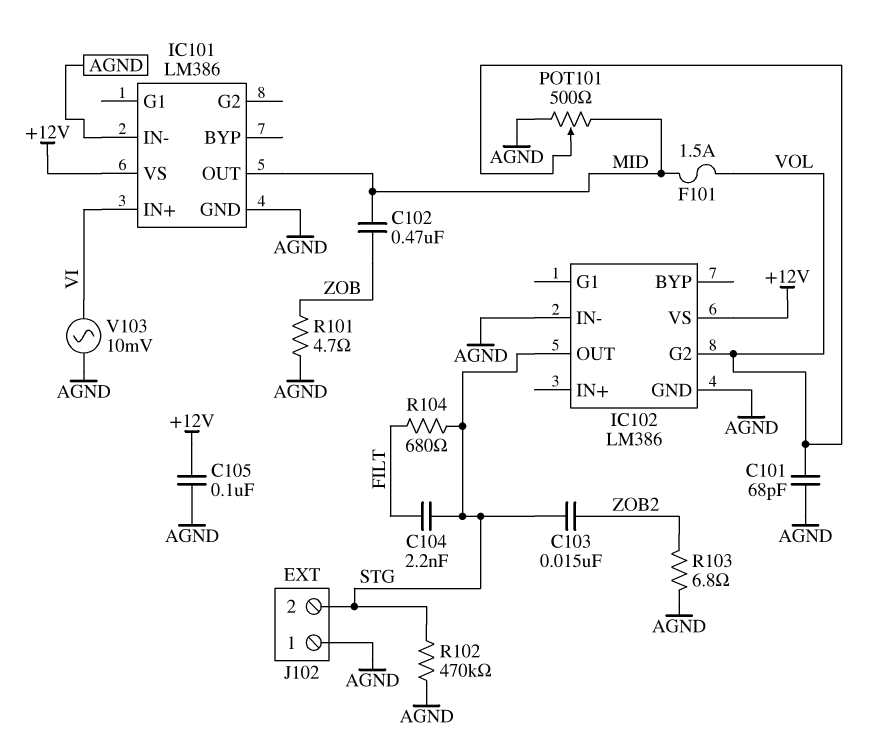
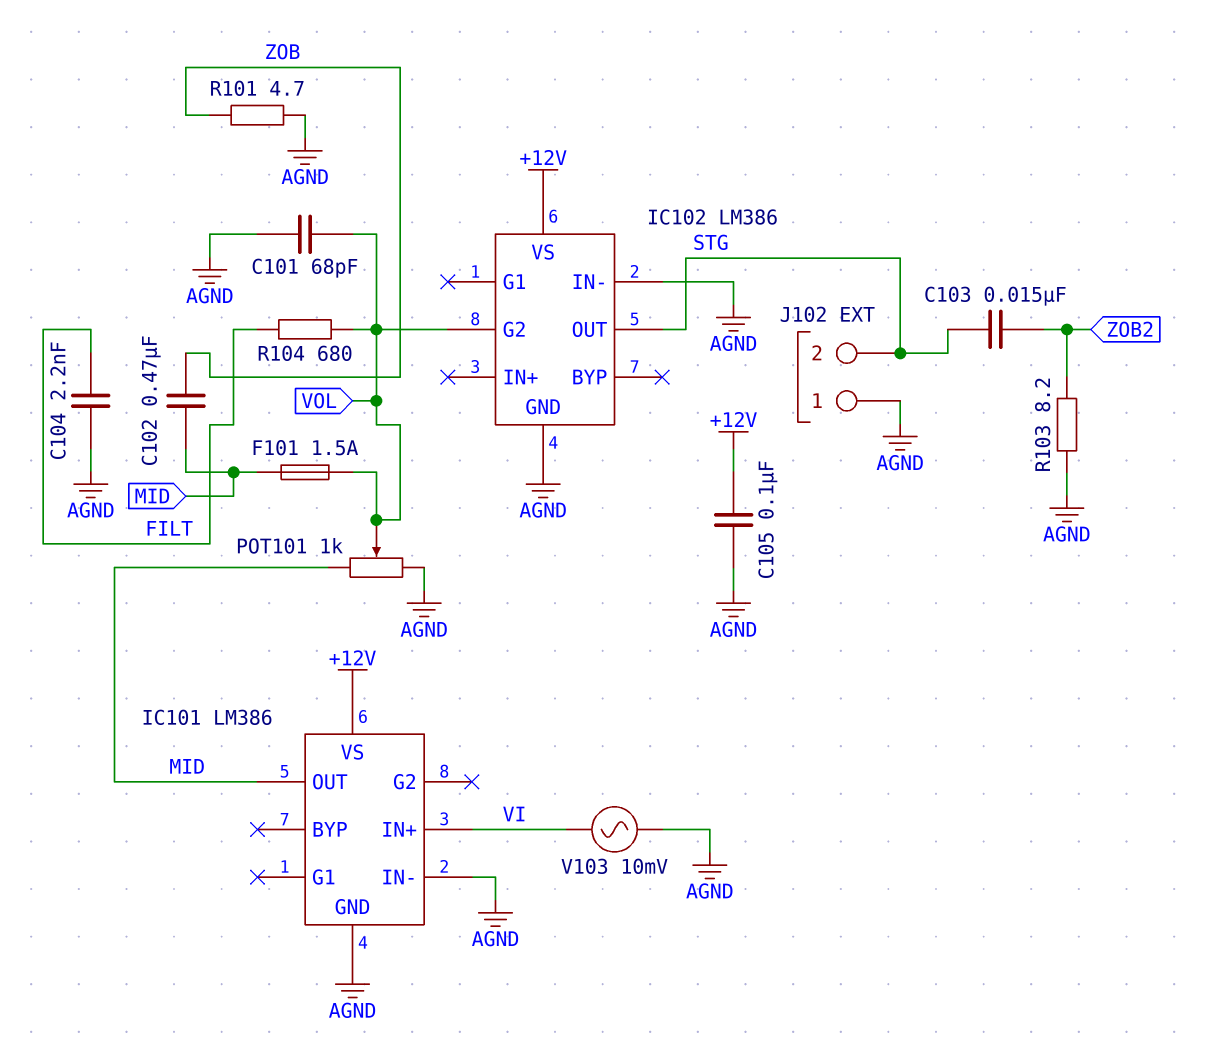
C104: 2.2nF (FILT, STG) -> 2.2nF (AGND, FILT)
POT101: 500 (AGND, MID, wiper VOL) -> 1k (AGND, MID, wiper VOL)
R102: 470k (AGND, STG) -> none
R103: 6.8 (AGND, ZOB2) -> 8.2 (AGND, ZOB2)
R104: 680 (FILT, STG) -> 680 (FILT, VOL)

